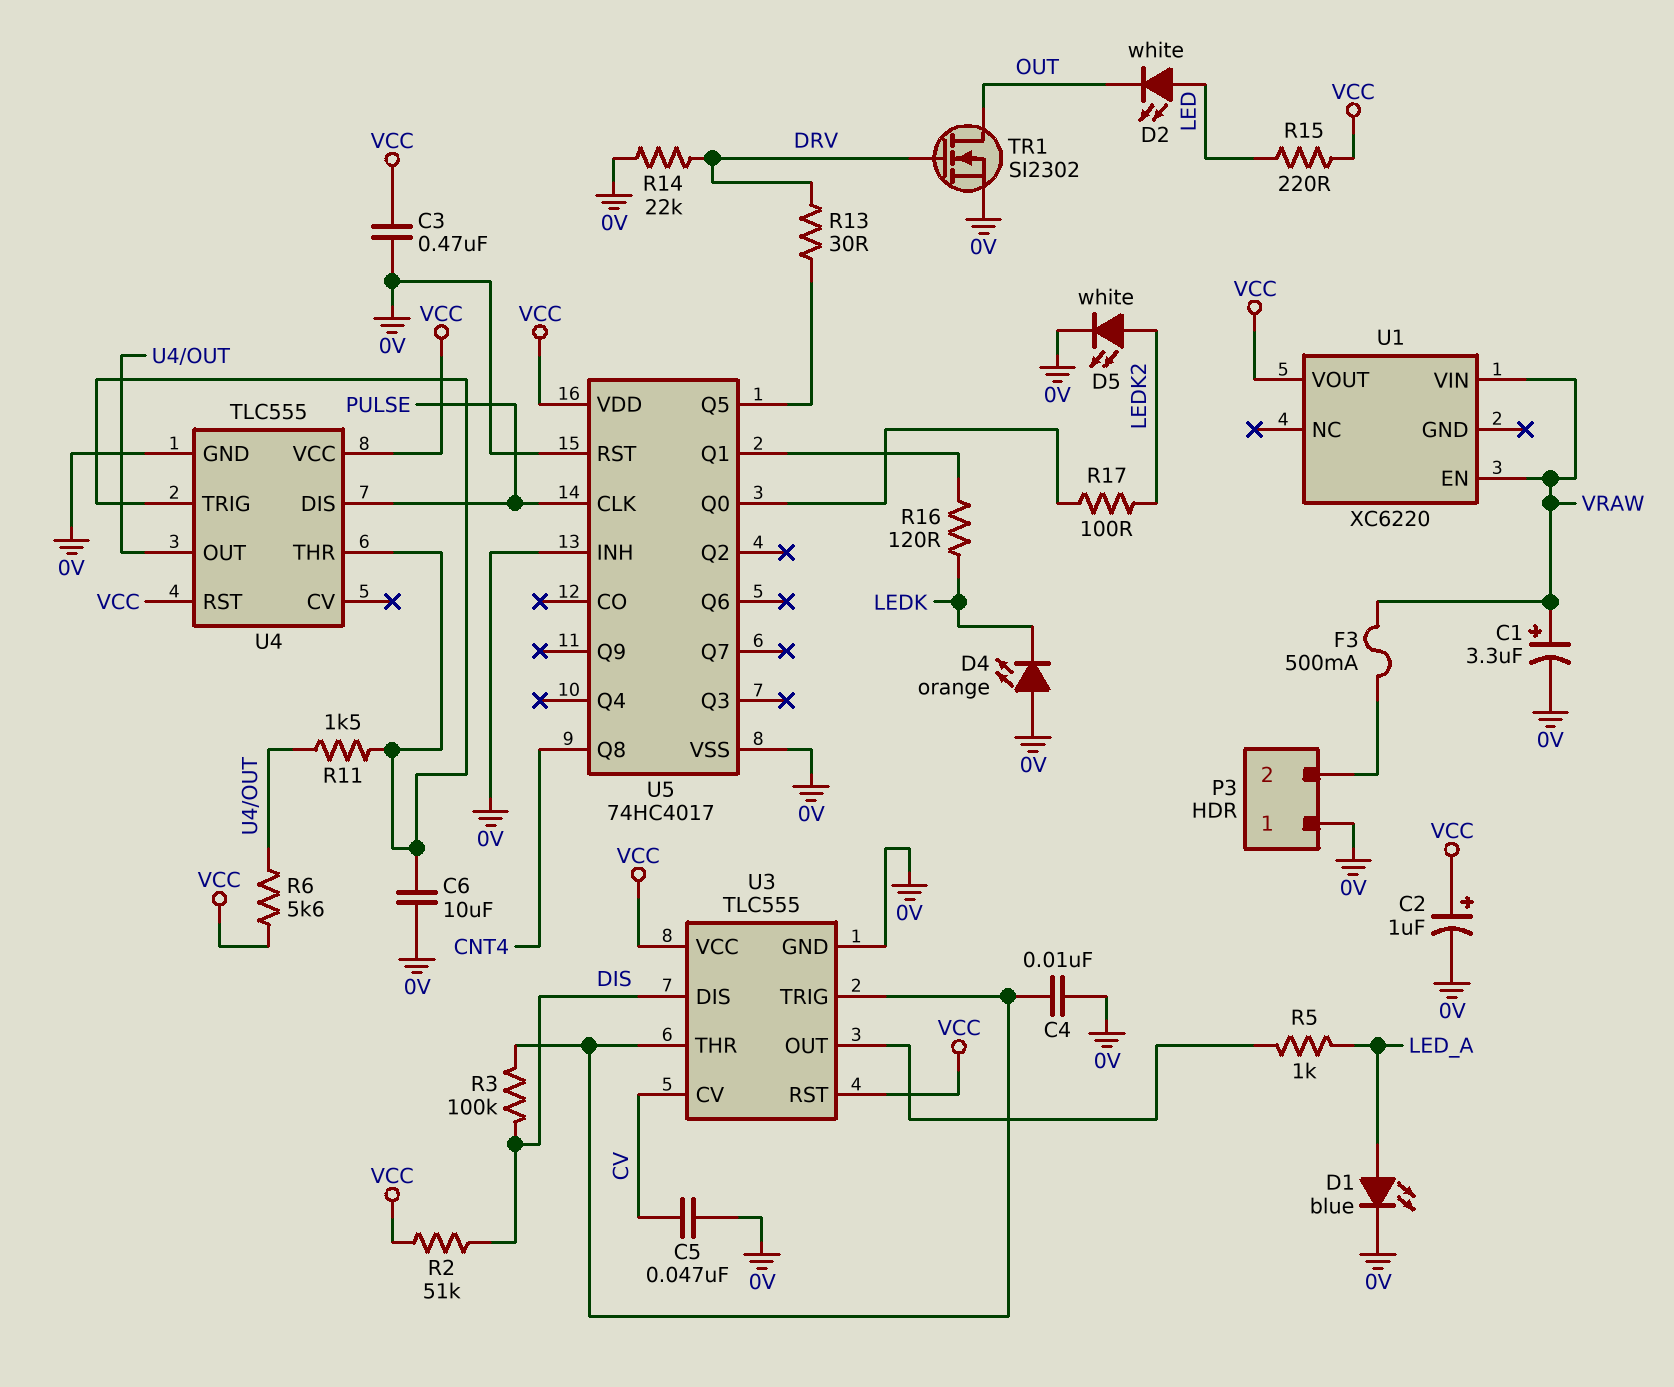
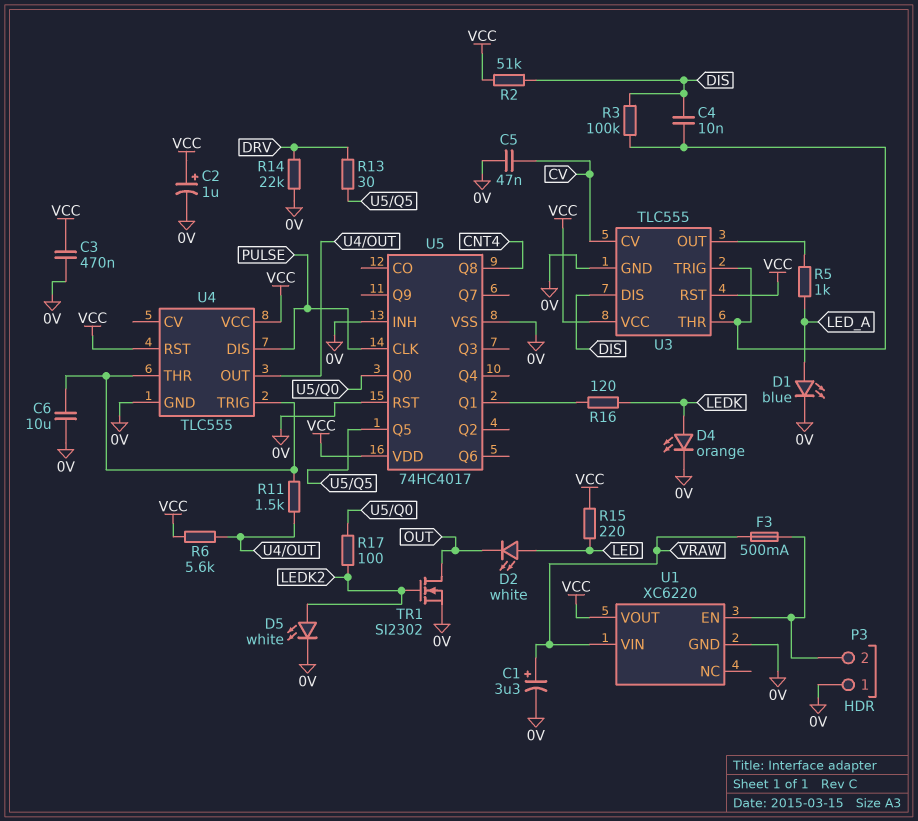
C4: 10nF (0V, U3/THR) -> 10nF (DIS, U3/THR)
D4: LED orange (A 0V, K LEDK) -> LED orange (A LEDK, K 0V)
TR1: NMOS SI2302 (G DRV, D OUT, S 0V) -> NMOS SI2302 (G LEDK2, D OUT, S 0V)
U1 pin EN: VRAW -> P3/2
U1 pin GND: none -> 0V

